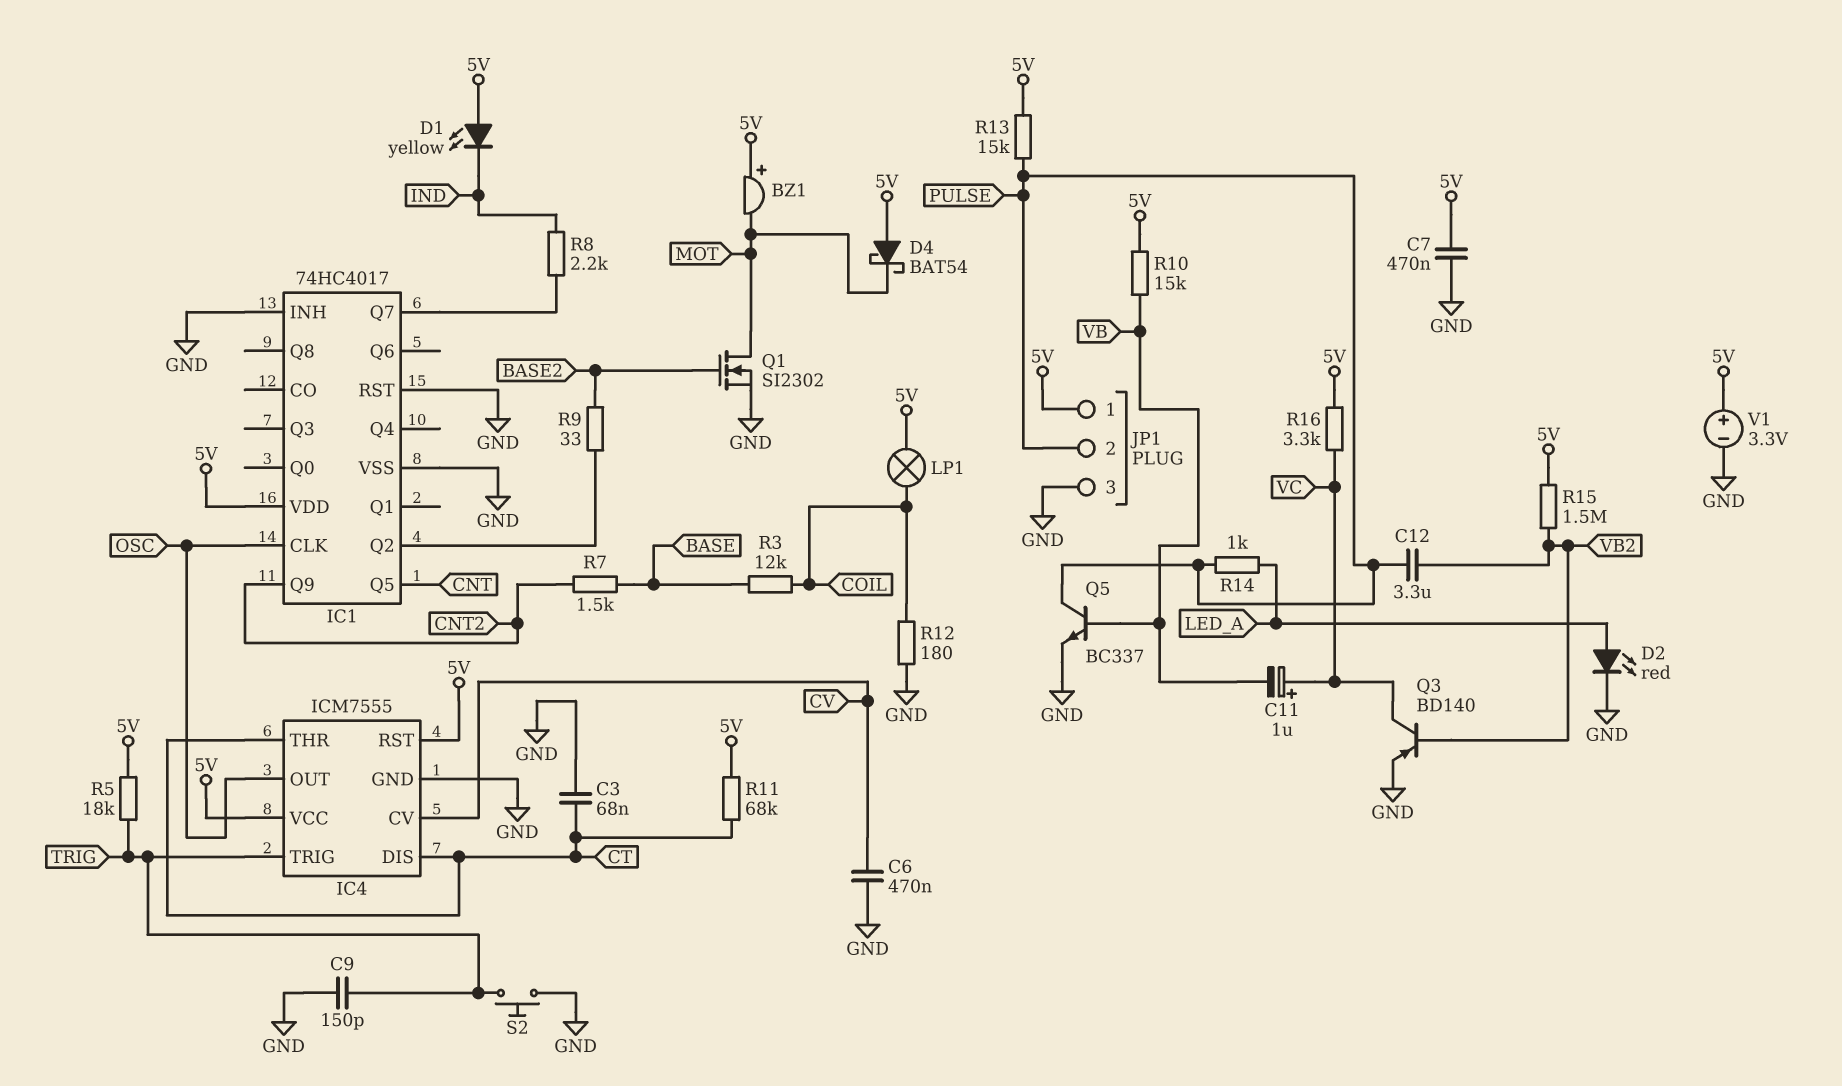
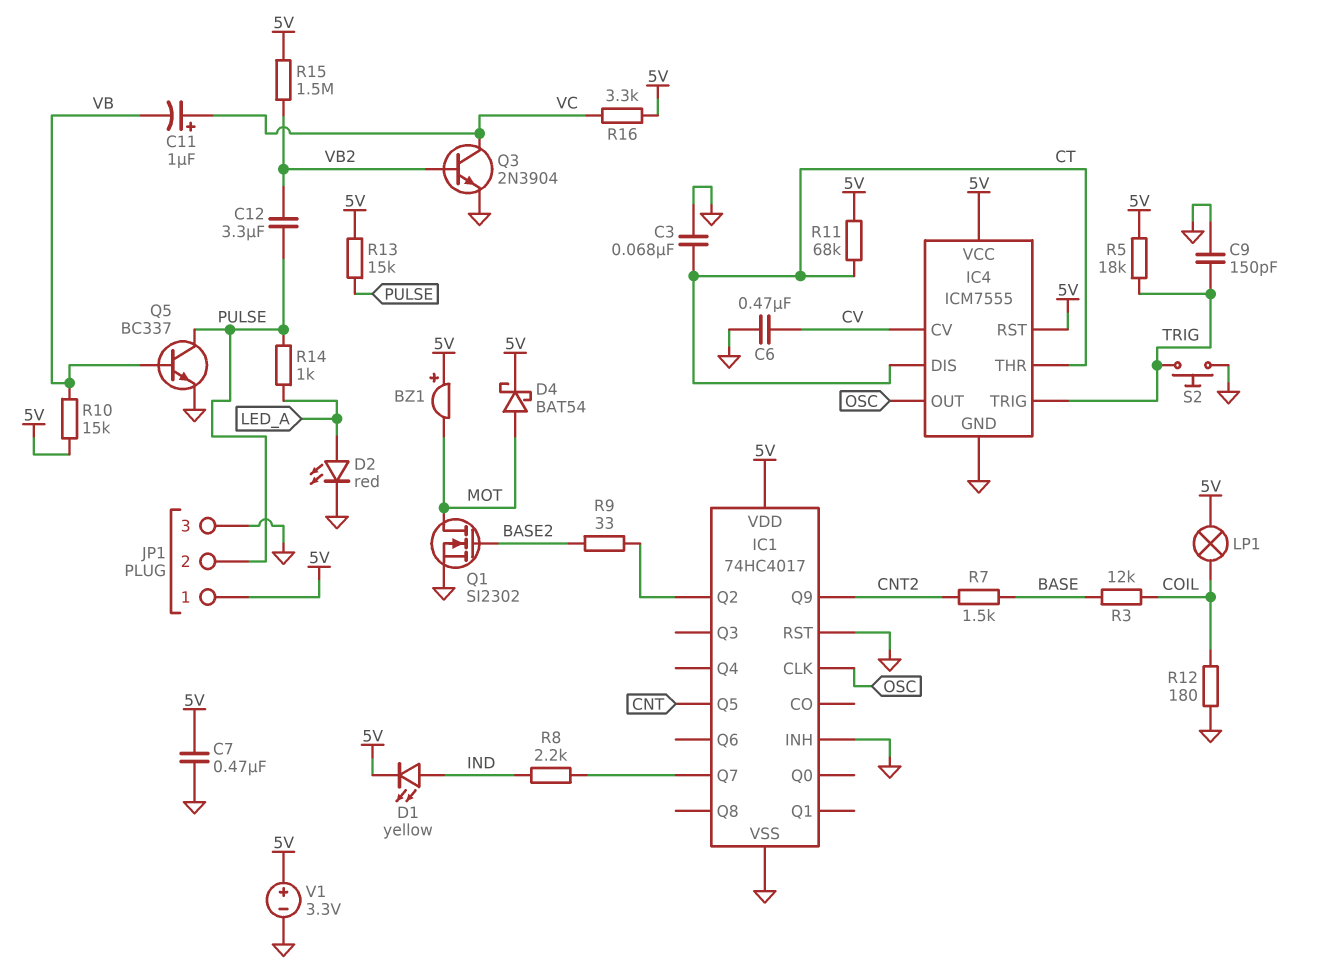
D1: LED yellow (A 5V, K IND) -> LED yellow (A IND, K 5V)
D4: schottky BAT54 (A 5V, K MOT) -> schottky BAT54 (A MOT, K 5V)
Q3: PNP BD140 (B VB2, C VC, E GND) -> NPN 2N3904 (B VB2, C VC, E GND)

